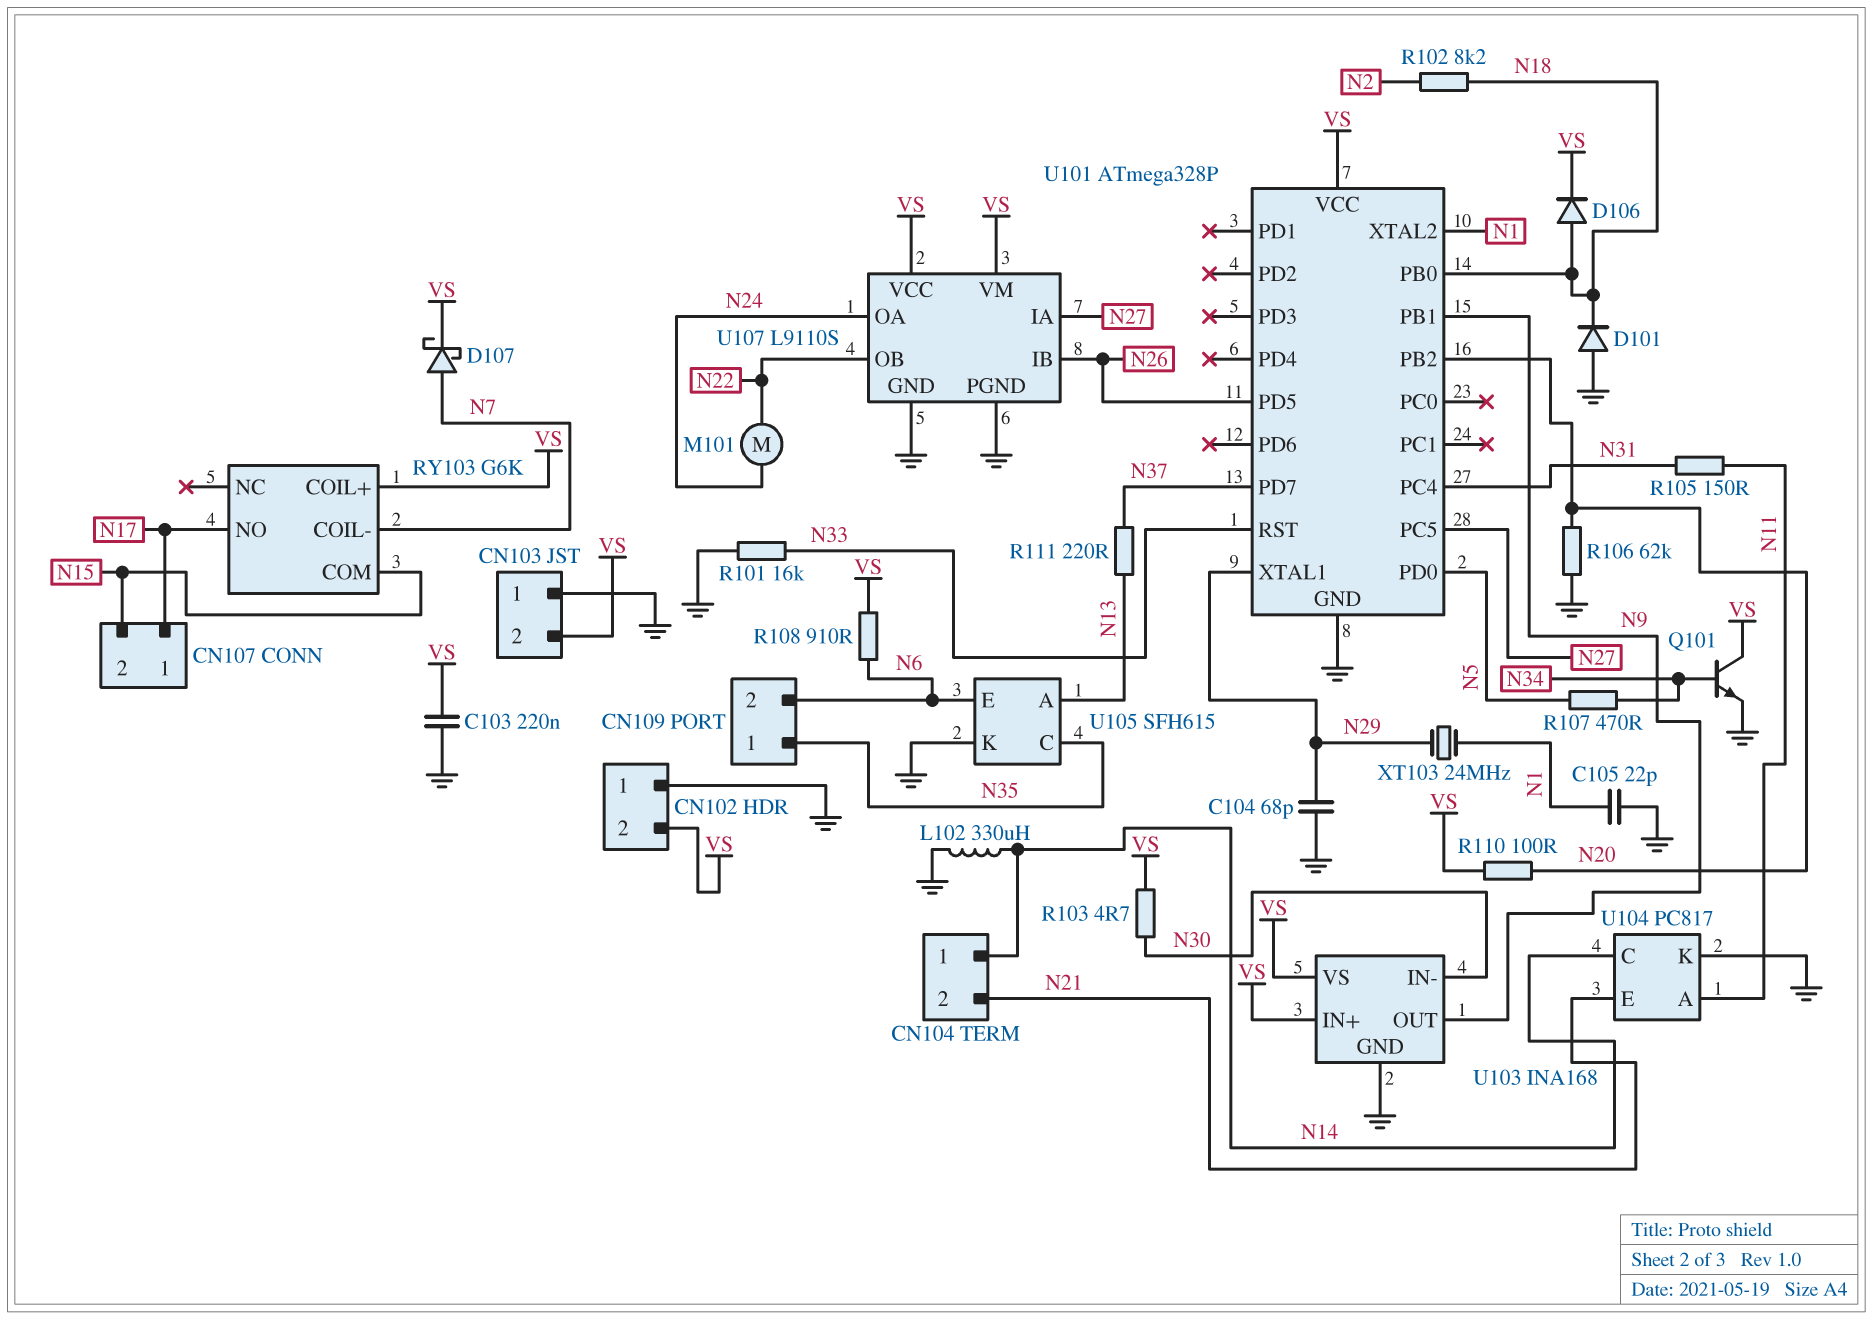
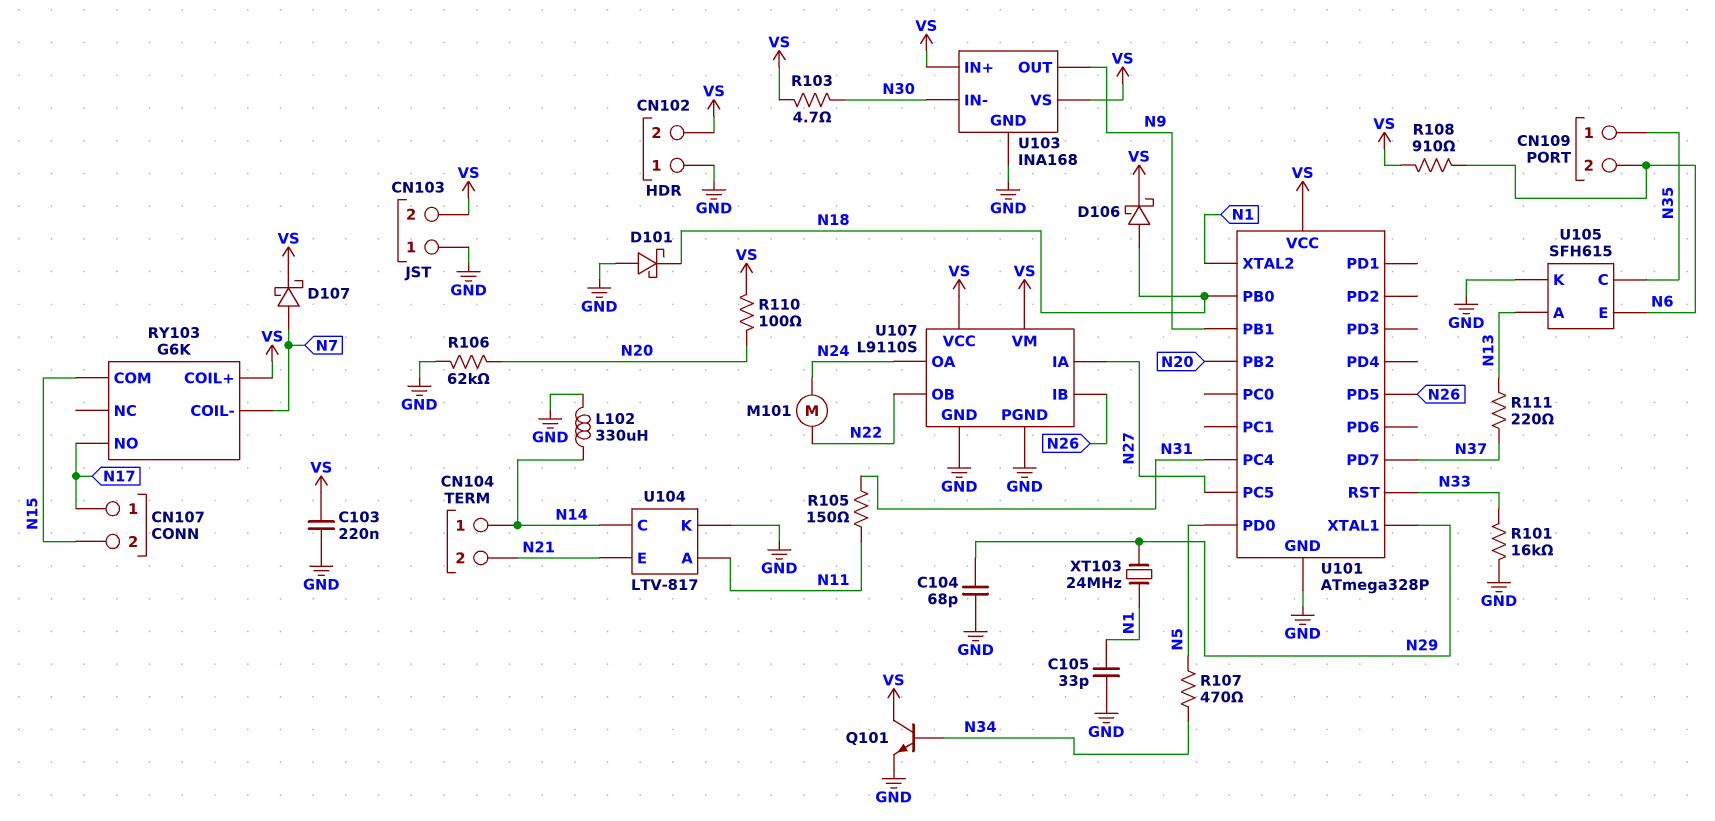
C105: 22pF (GND, N1) -> 33pF (GND, N1)
D101: diode (A GND, K N18) -> schottky (A GND, K N18)
D106: diode (A N18, K VS) -> schottky (A N18, K VS)
R102: 8.2k (N2, N18) -> none
U104: PC817 -> LTV-817

